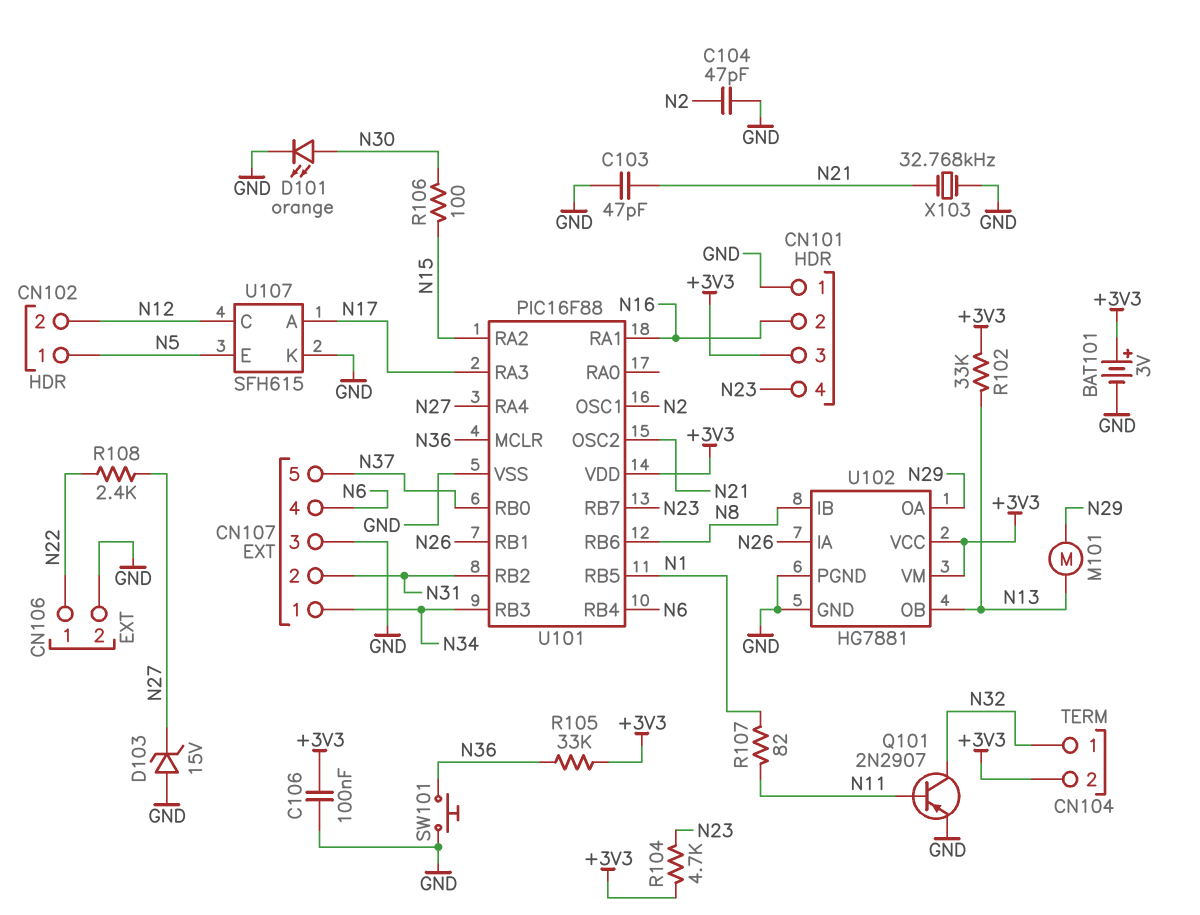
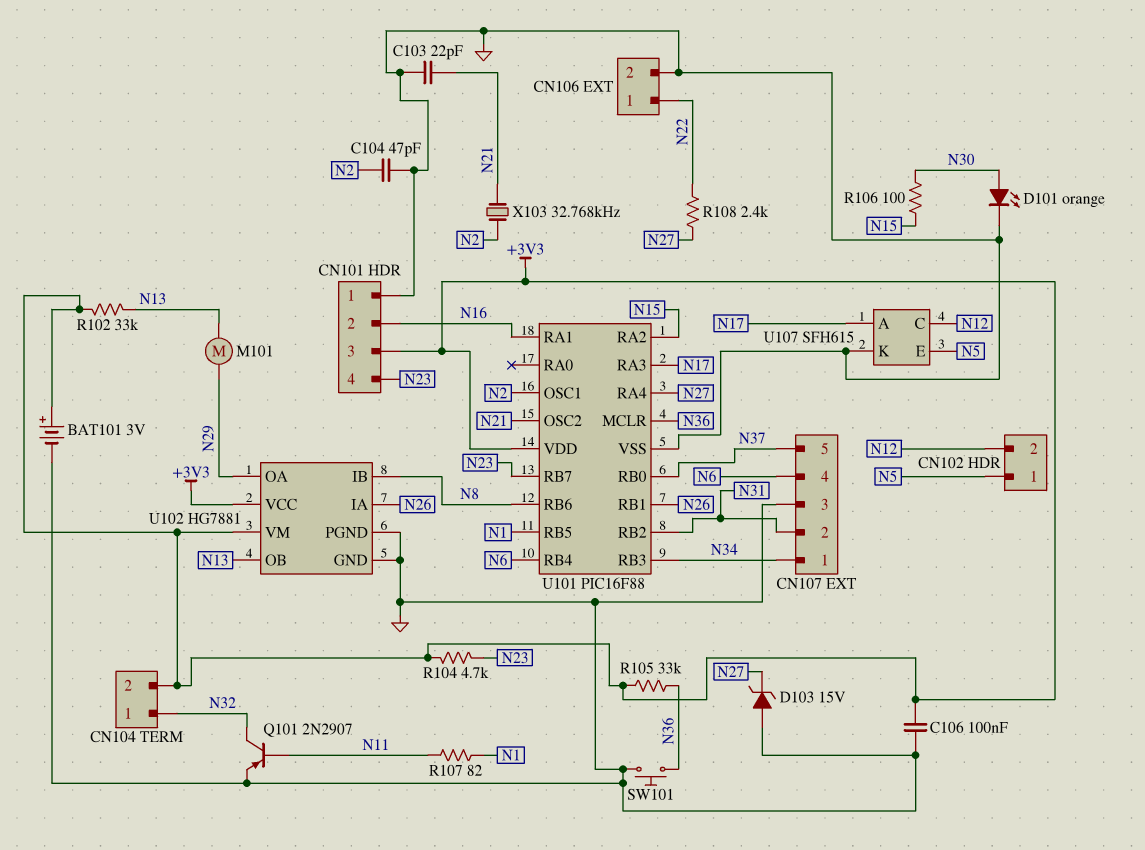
C103: 47pF (GND, N21) -> 22pF (GND, N21)
X103: 32.768kHz (GND, N21) -> 32.768kHz (N2, N21)

